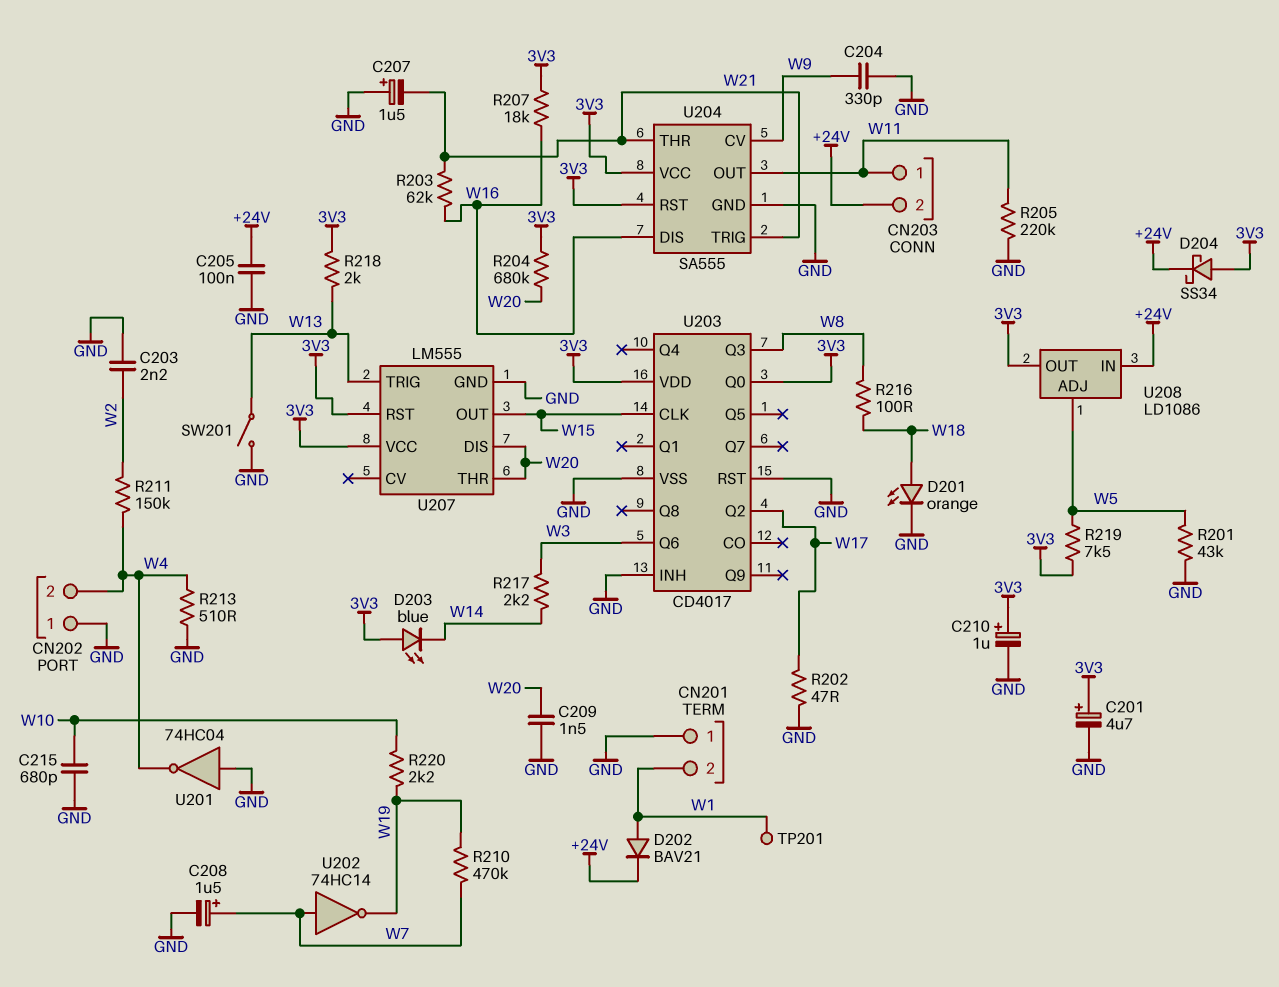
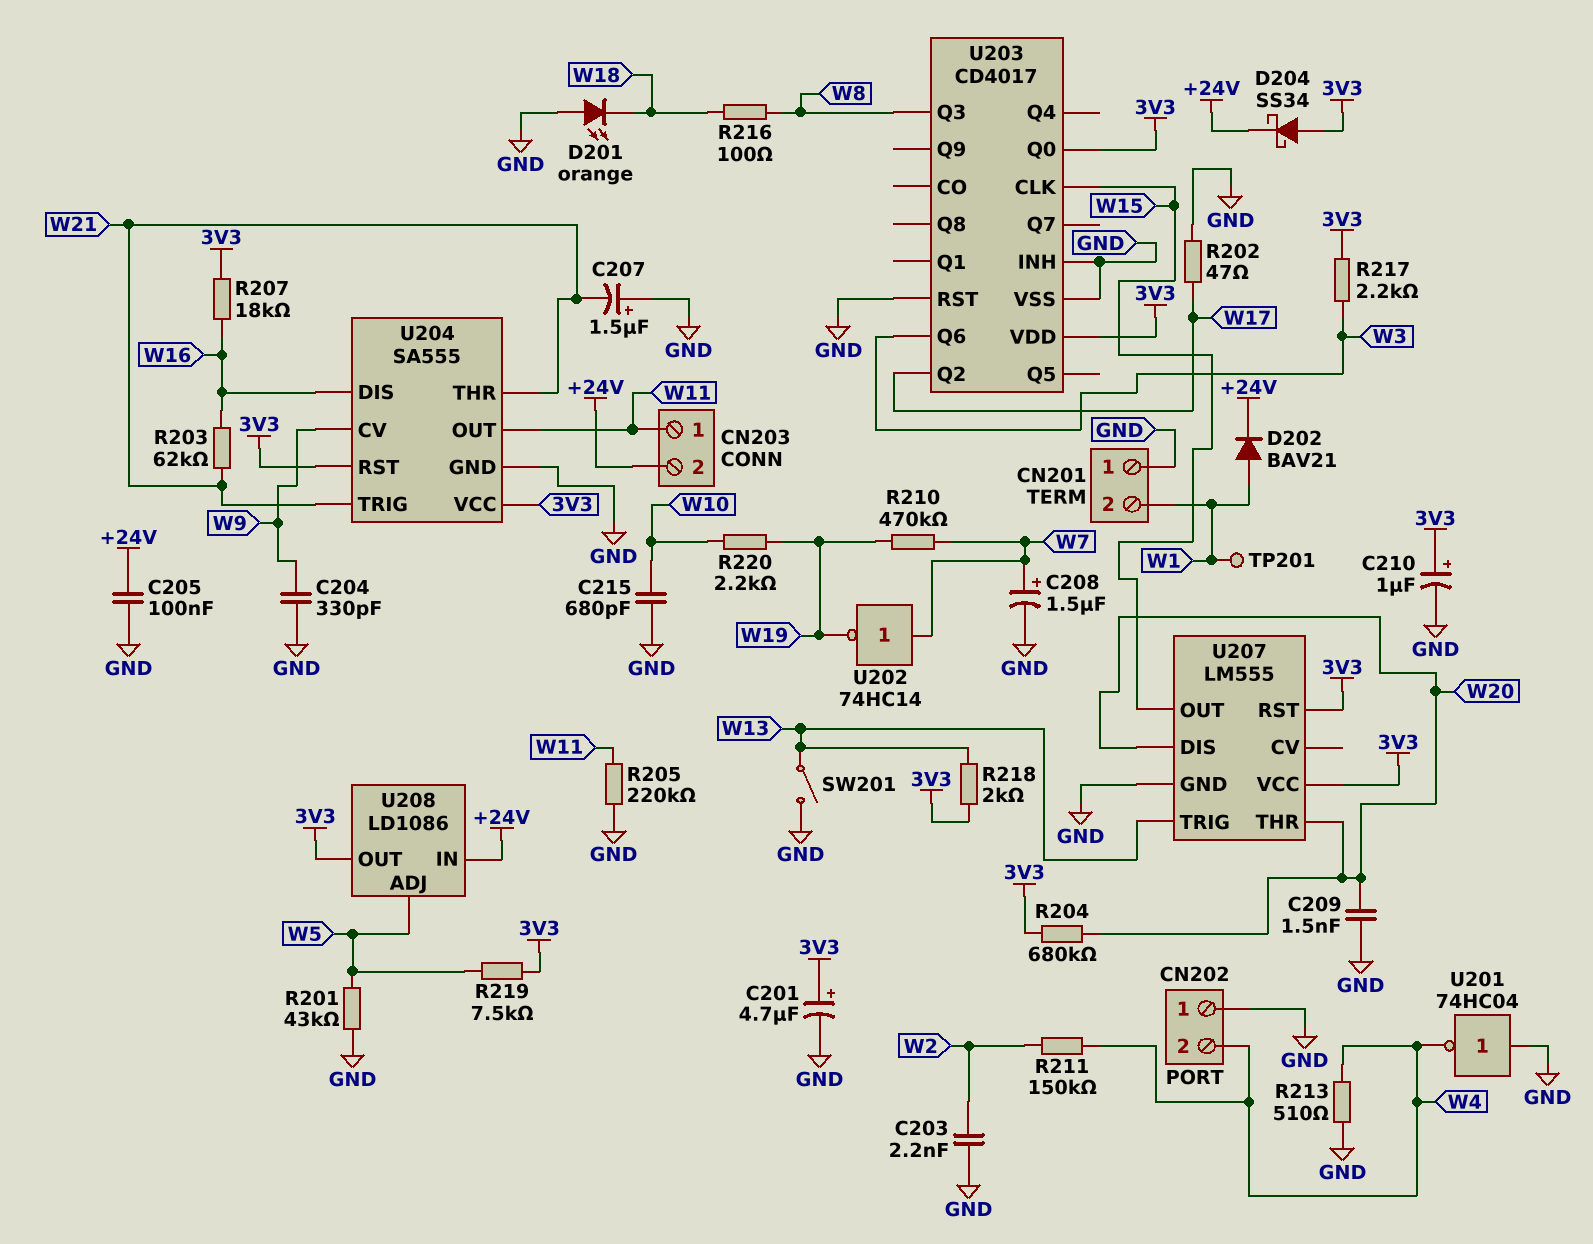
D201: LED orange (A W18, K GND) -> LED orange (A GND, K W18)
D203: LED blue (A 3V3, K W14) -> none
R217: 2.2k (W3, W14) -> 2.2k (3V3, W3)

